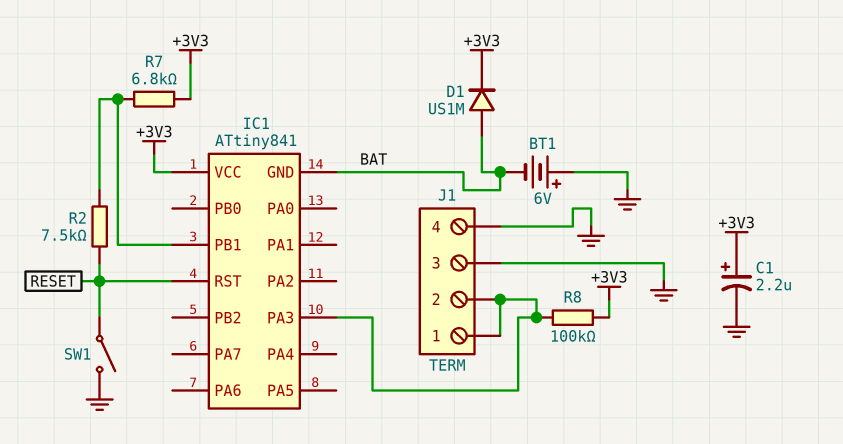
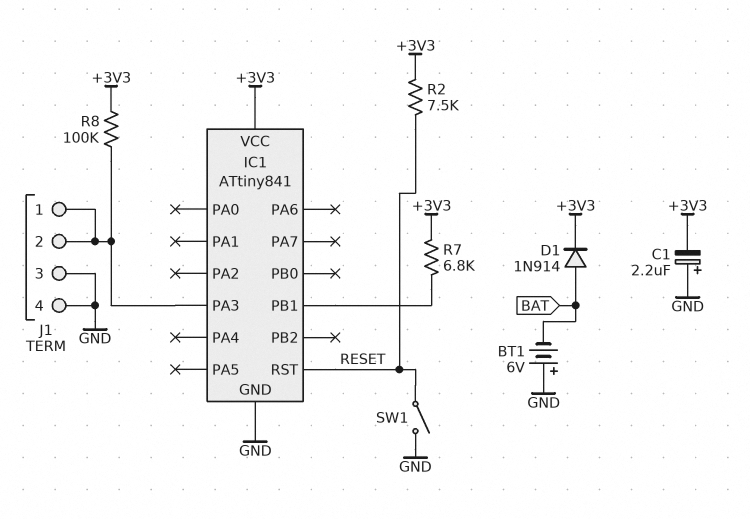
C1: 2.2uF (plus +3V3, minus GND) -> 2.2uF (plus GND, minus +3V3)
D1: diode US1M (A BAT, K +3V3) -> diode 1N914 (A BAT, K +3V3)
IC1 pin GND: BAT -> GND
R2: 7.5k (IC1/PB1, RESET) -> 7.5k (+3V3, RESET)

